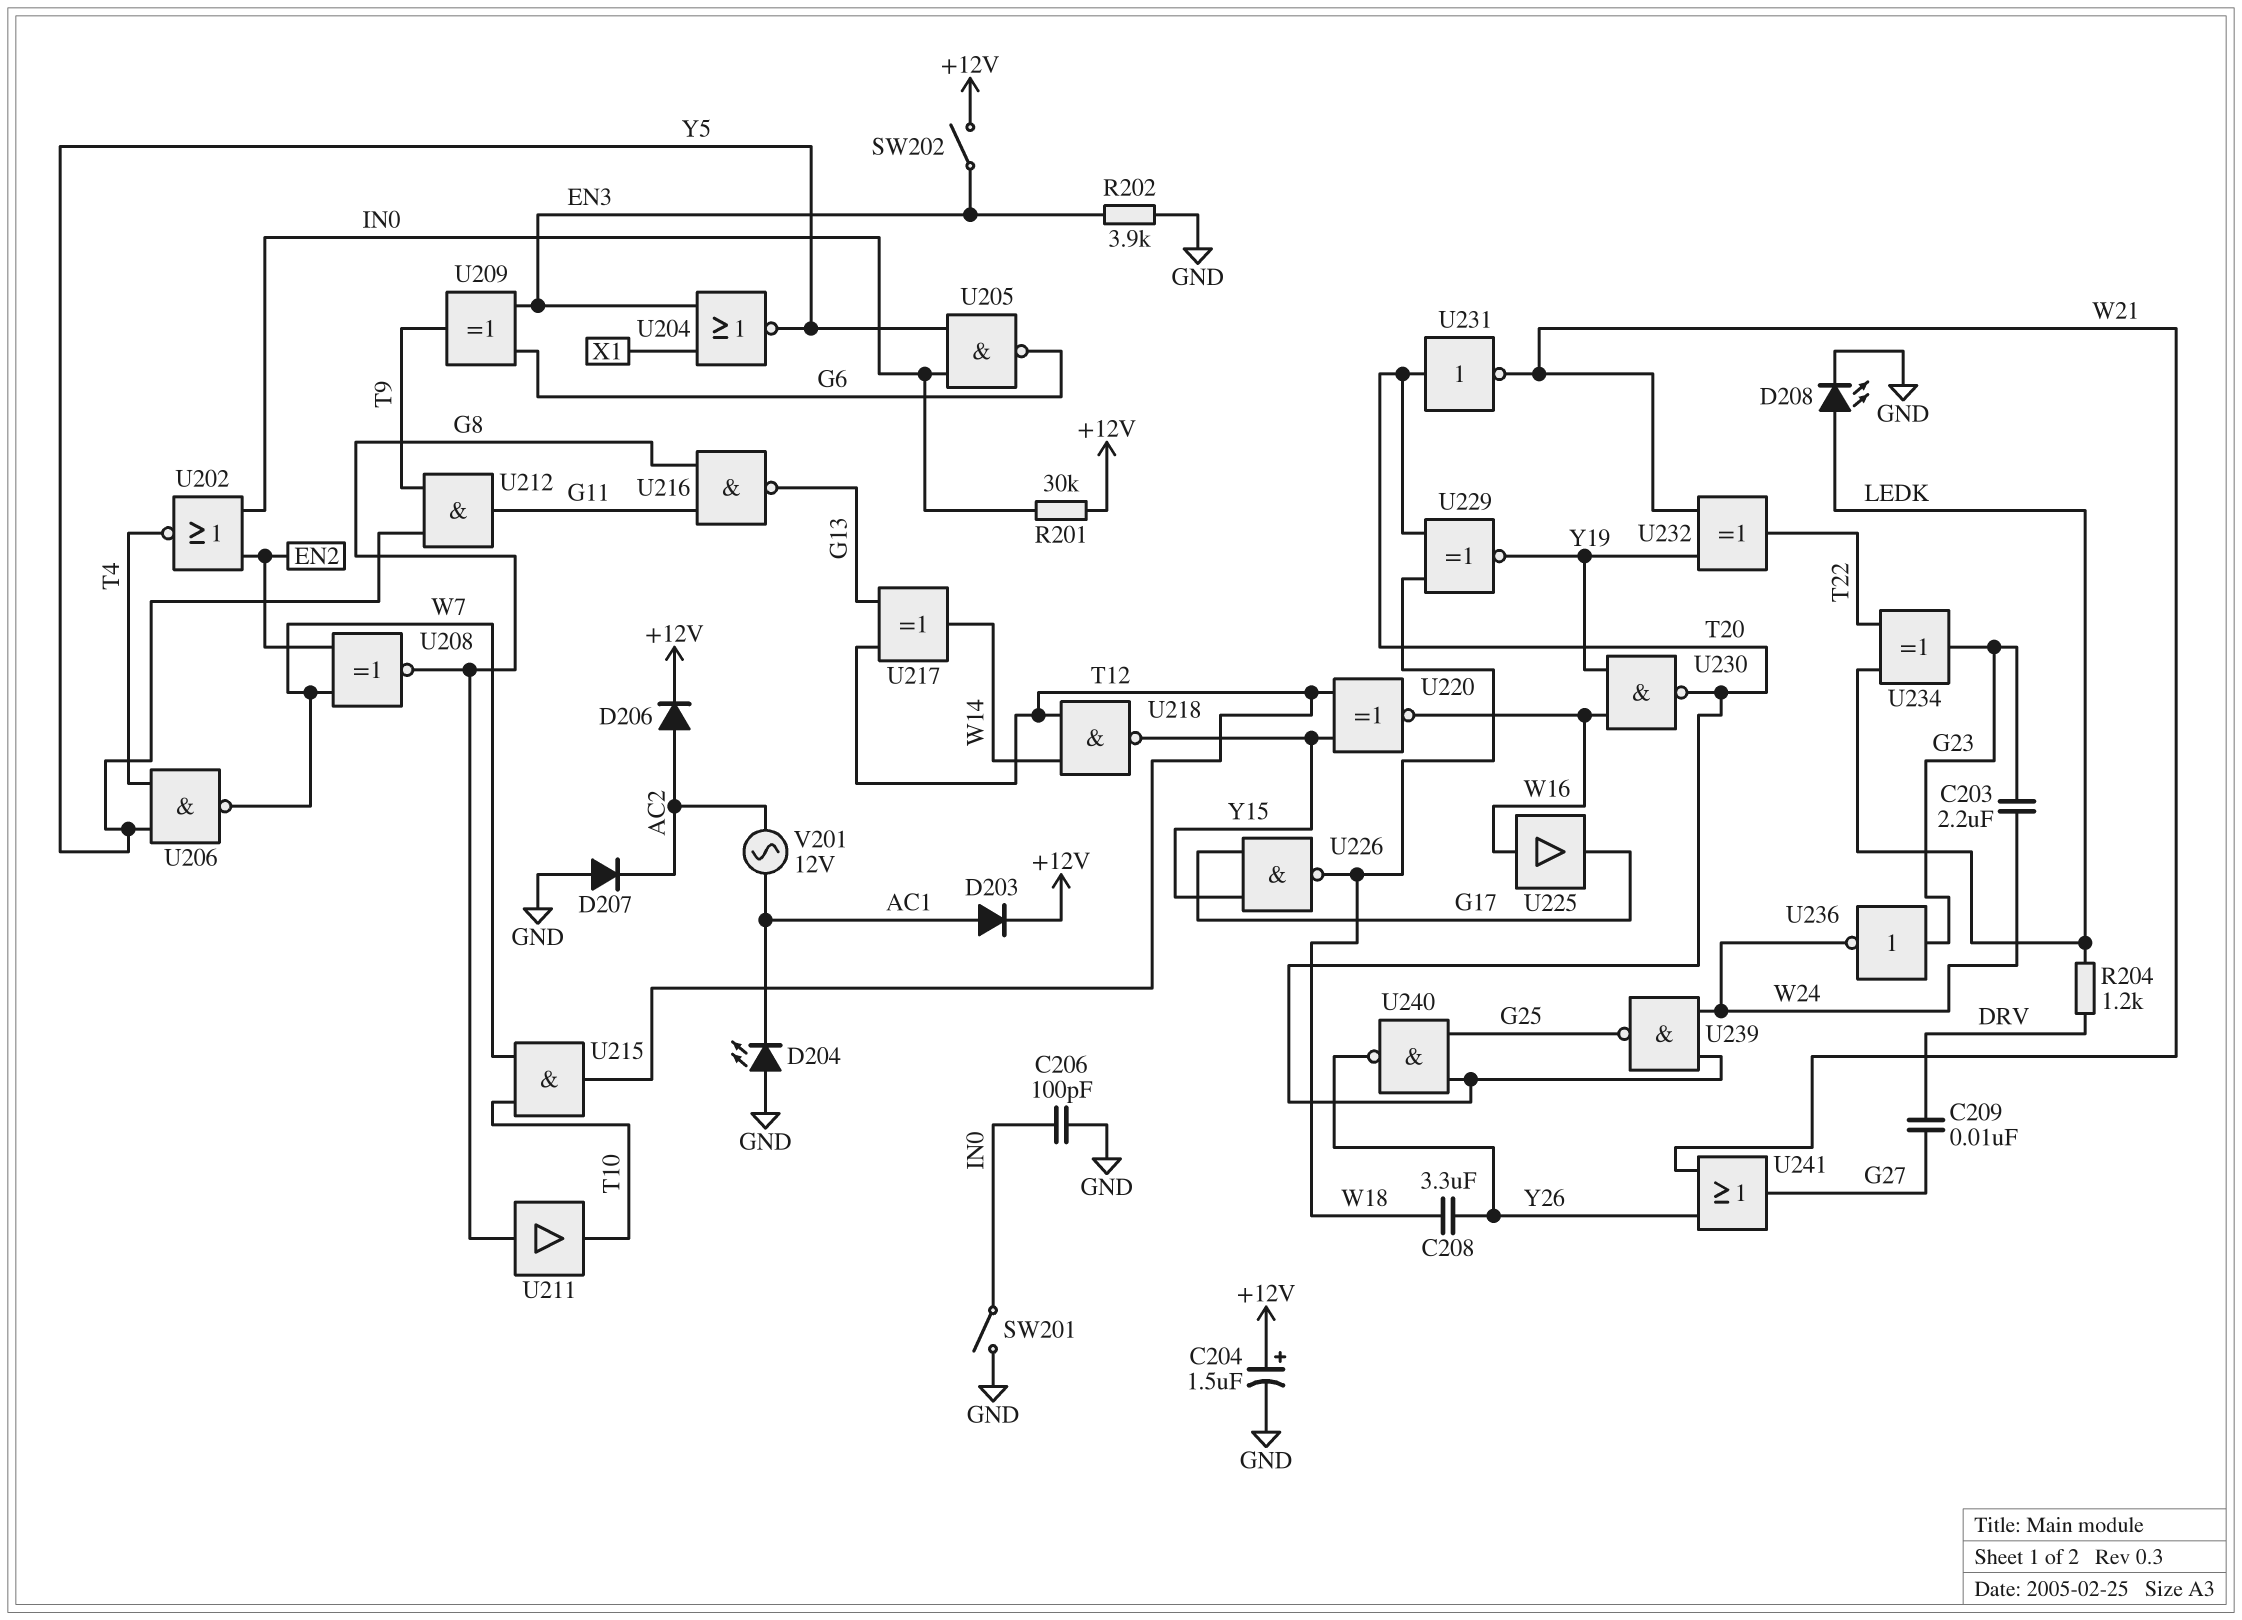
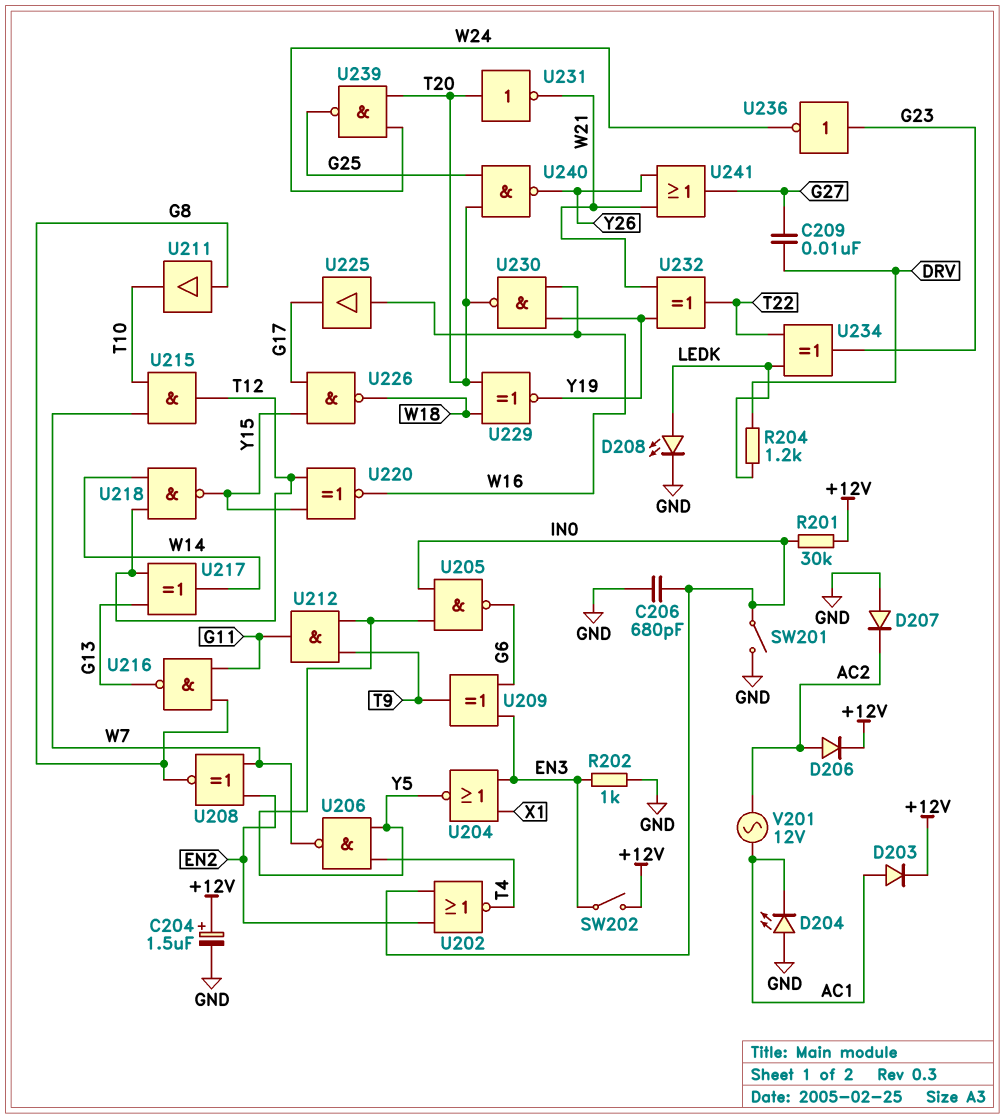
C203: 2.2uF (G23, W24) -> none
C206: 100pF (GND, IN0) -> 680pF (GND, IN0)
C208: 3.3uF (W18, Y26) -> none
R202: 3.9k (EN3, GND) -> 1k (EN3, GND)

